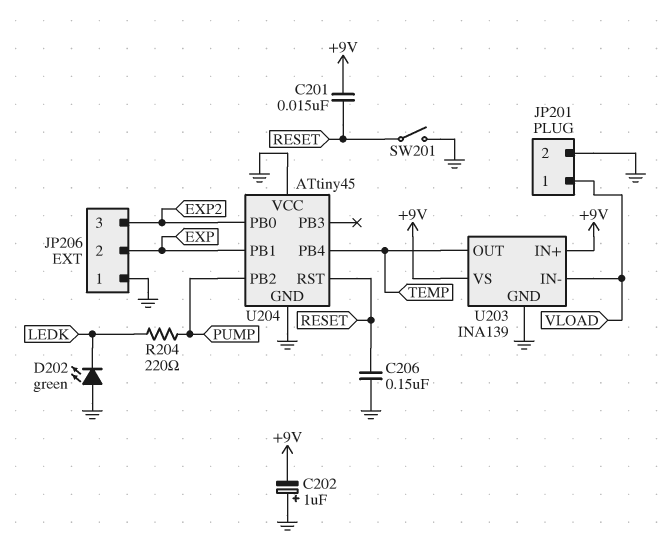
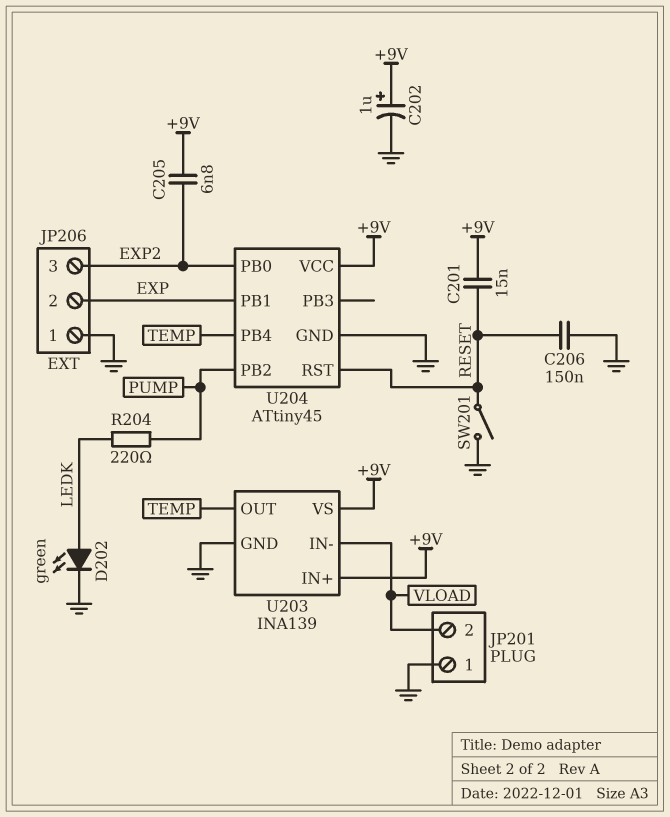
C202: 1uF (plus GND, minus +9V) -> 1uF (plus +9V, minus GND)
C205: none -> 6.8nF (+9V, EXP2)
D202: LED green (A GND, K LEDK) -> LED green (A LEDK, K GND)
JP201 pin 1: VLOAD -> GND
JP201 pin 2: GND -> VLOAD
U204 pin VCC: GND -> +9V

